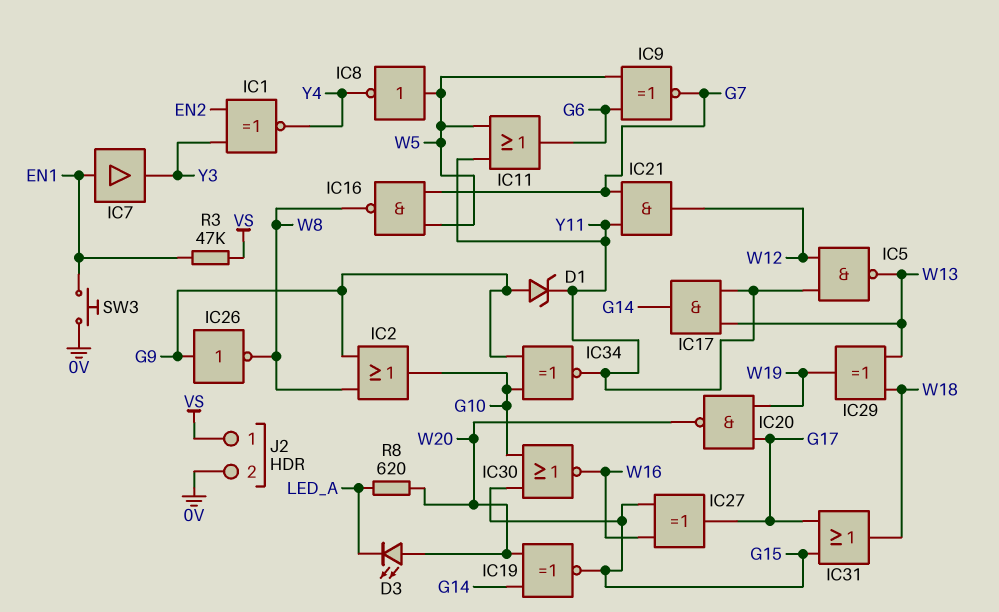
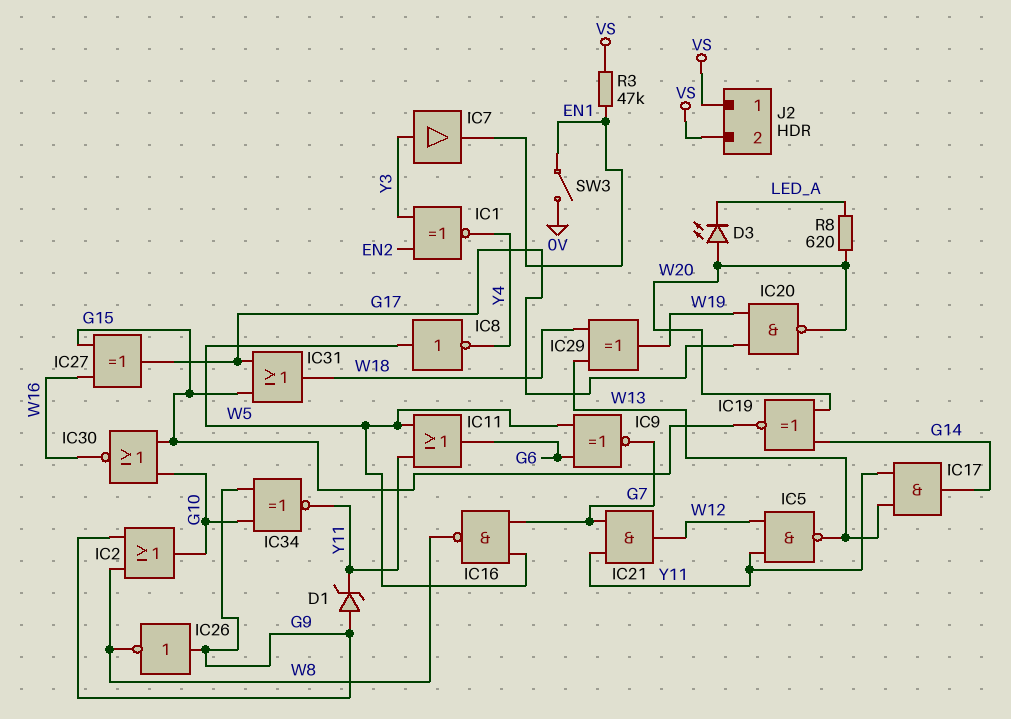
IC7: buffer (in EN1, out Y3) -> buffer (in Y3, out EN1)
J2 pin 2: 0V -> VS
SW3: button (0V, EN1) -> switch (0V, EN1)

